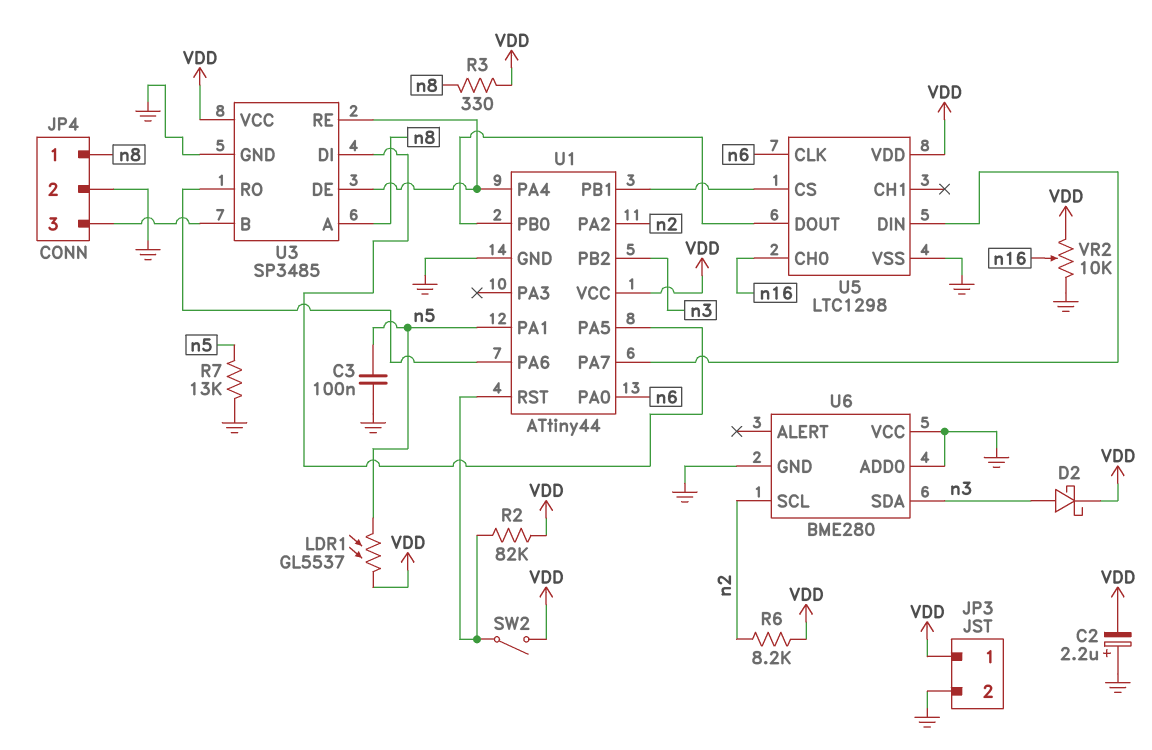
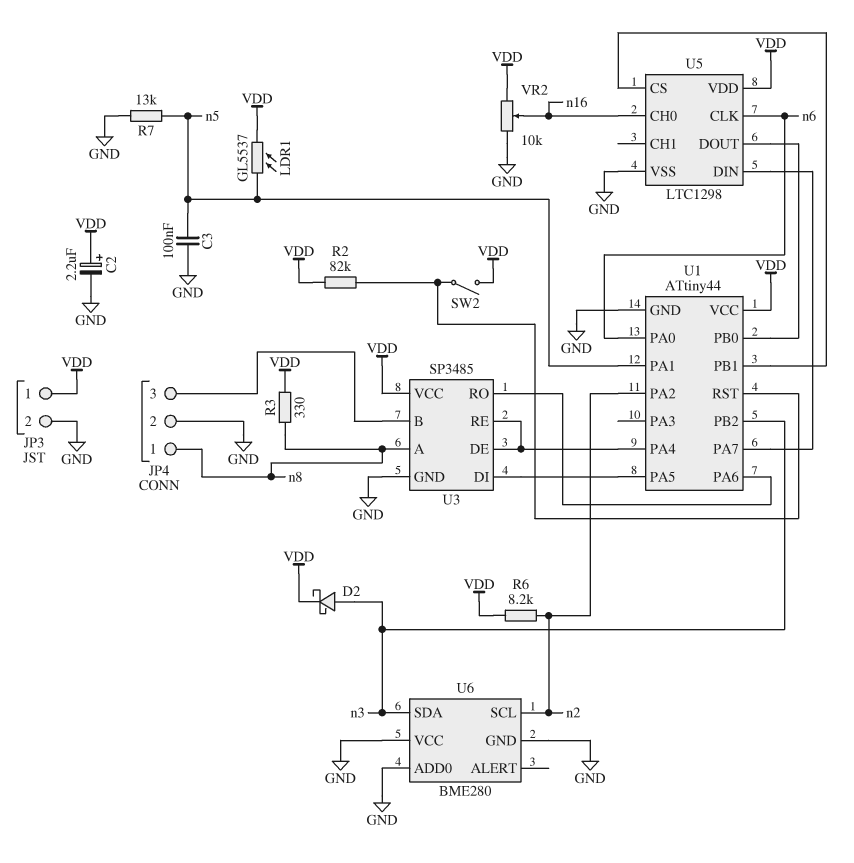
C2: 2.2uF (plus GND, minus VDD) -> 2.2uF (plus VDD, minus GND)

